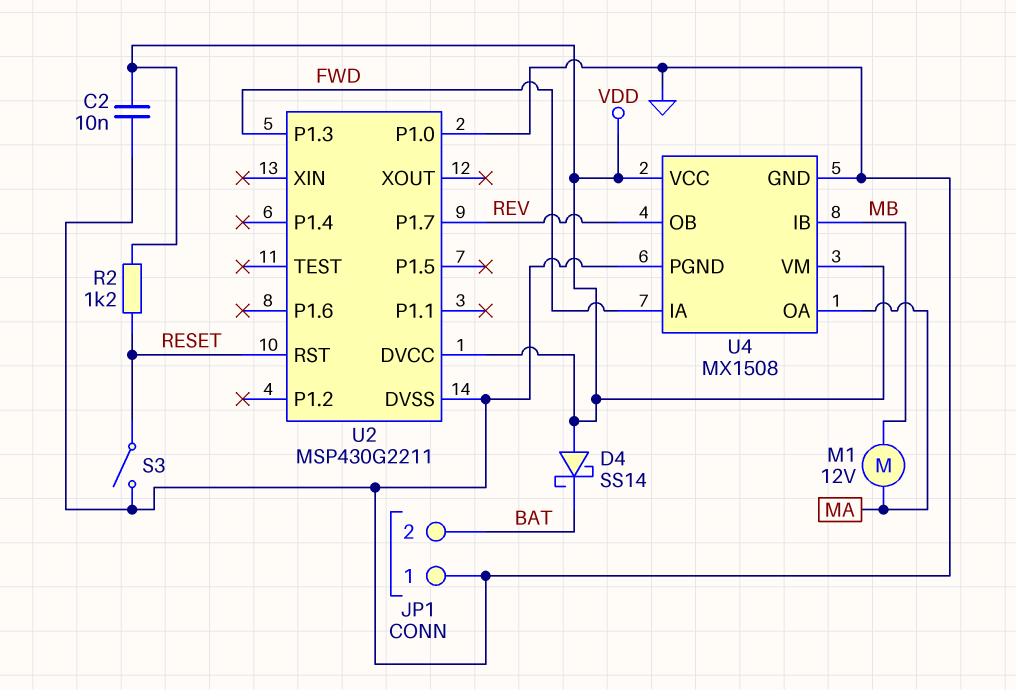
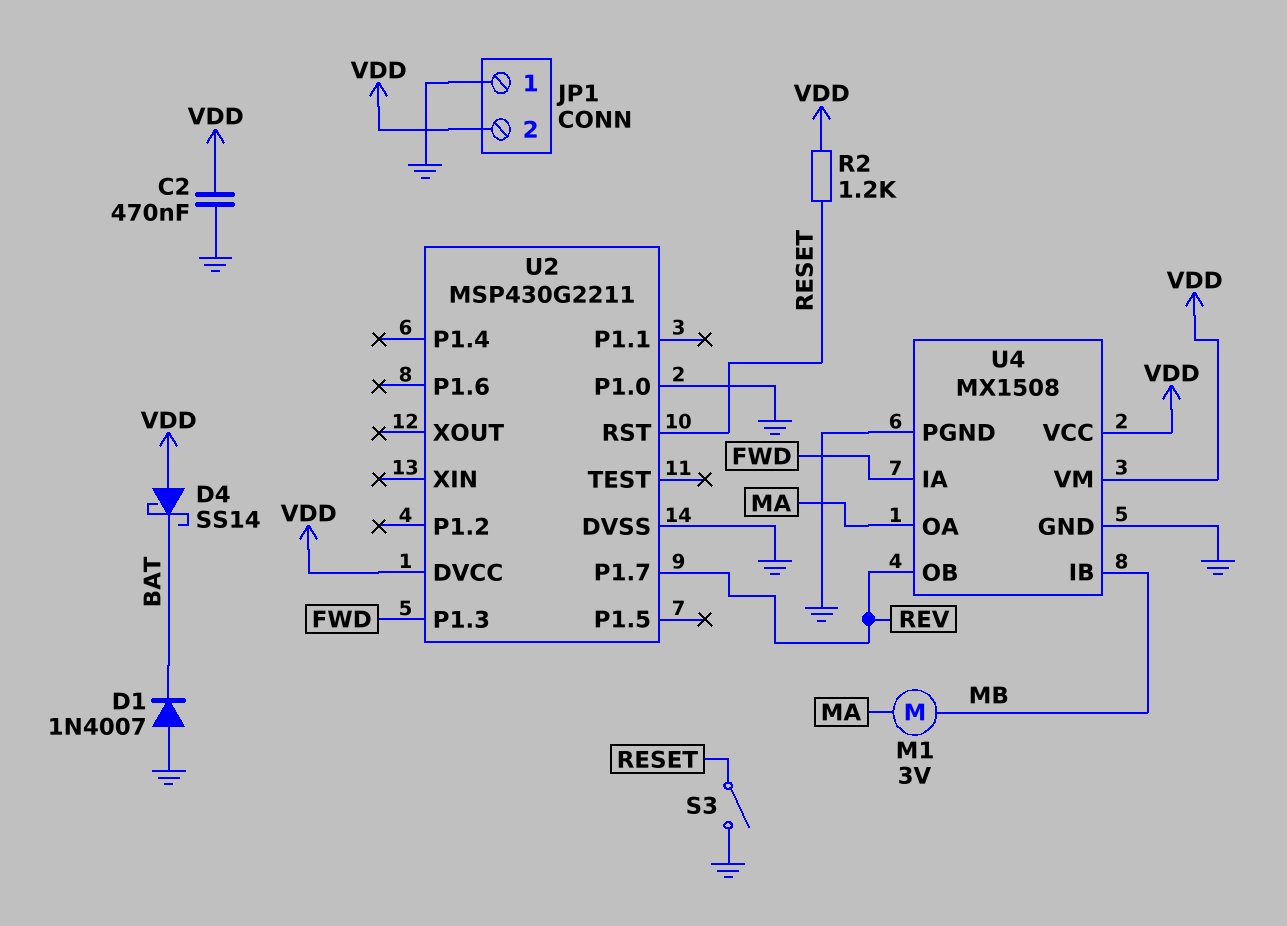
C2: 10nF (GND, VDD) -> 470nF (GND, VDD)
D1: none -> diode 1N4007 (A GND, K BAT)
JP1 pin 2: BAT -> VDD
M1: motor 12V (MA, MB) -> motor 3V (MA, MB)

